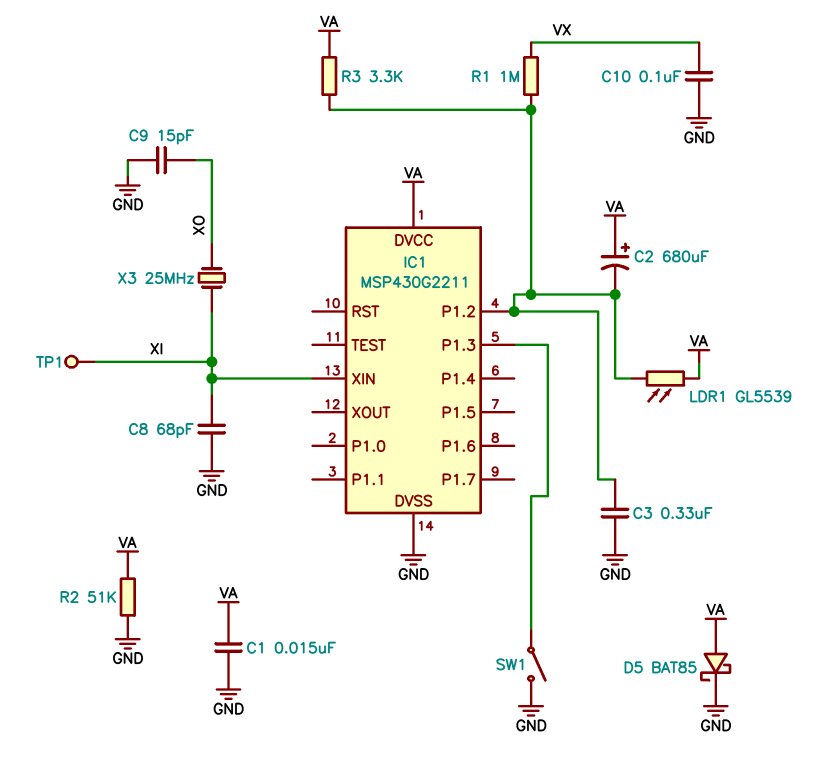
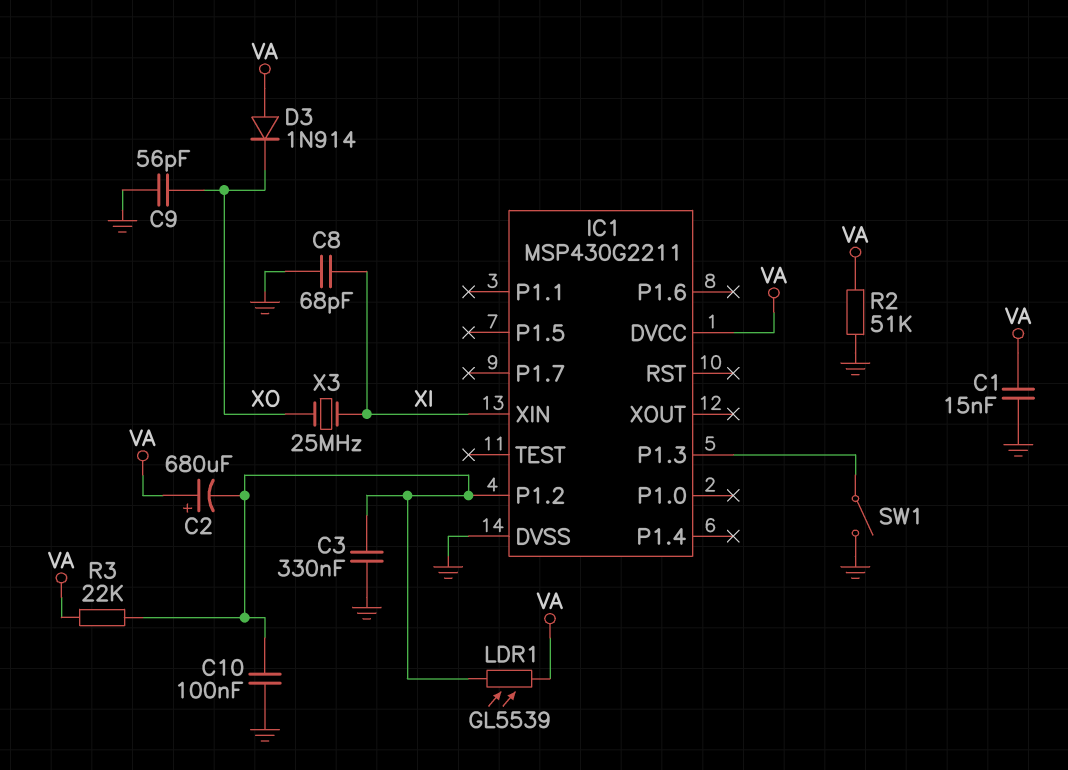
C9: 15pF (GND, XO) -> 56pF (GND, XO)
C10: 100nF (GND, VX) -> 100nF (GND, IC1/P1.2)
D3: none -> diode 1N914 (A VA, K XO)
D5: schottky BAT85 (A VA, K GND) -> none
R1: 1M (IC1/P1.2, VX) -> none
R3: 3.3k (IC1/P1.2, VA) -> 22k (IC1/P1.2, VA)
TP1: test point (XI) -> none

